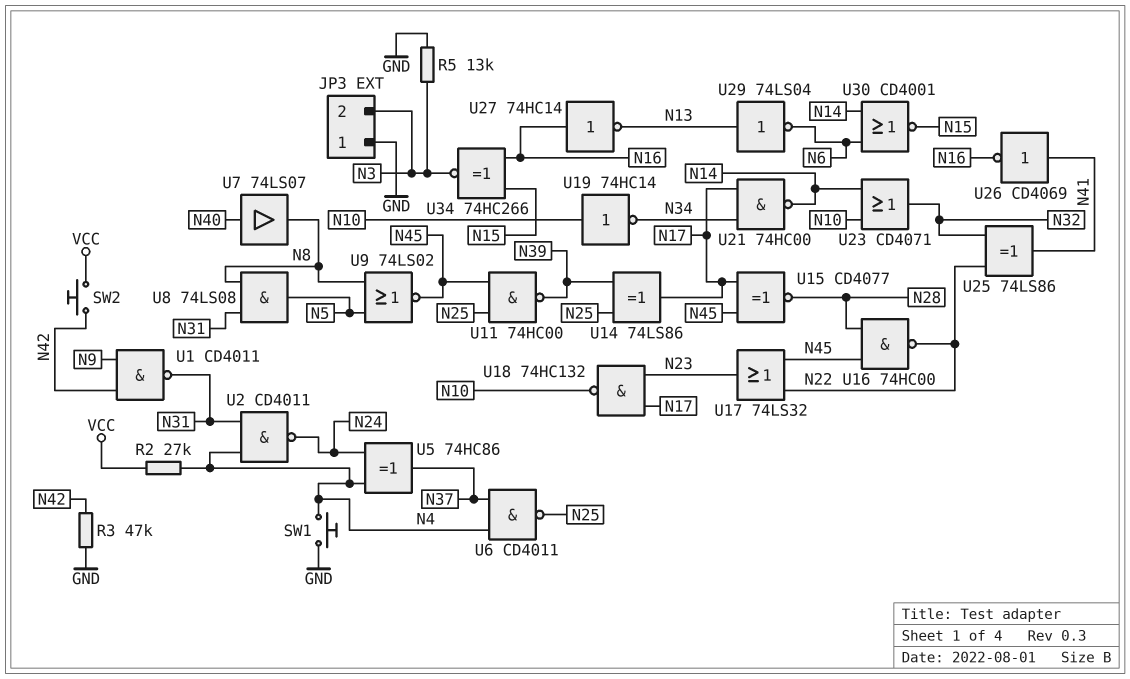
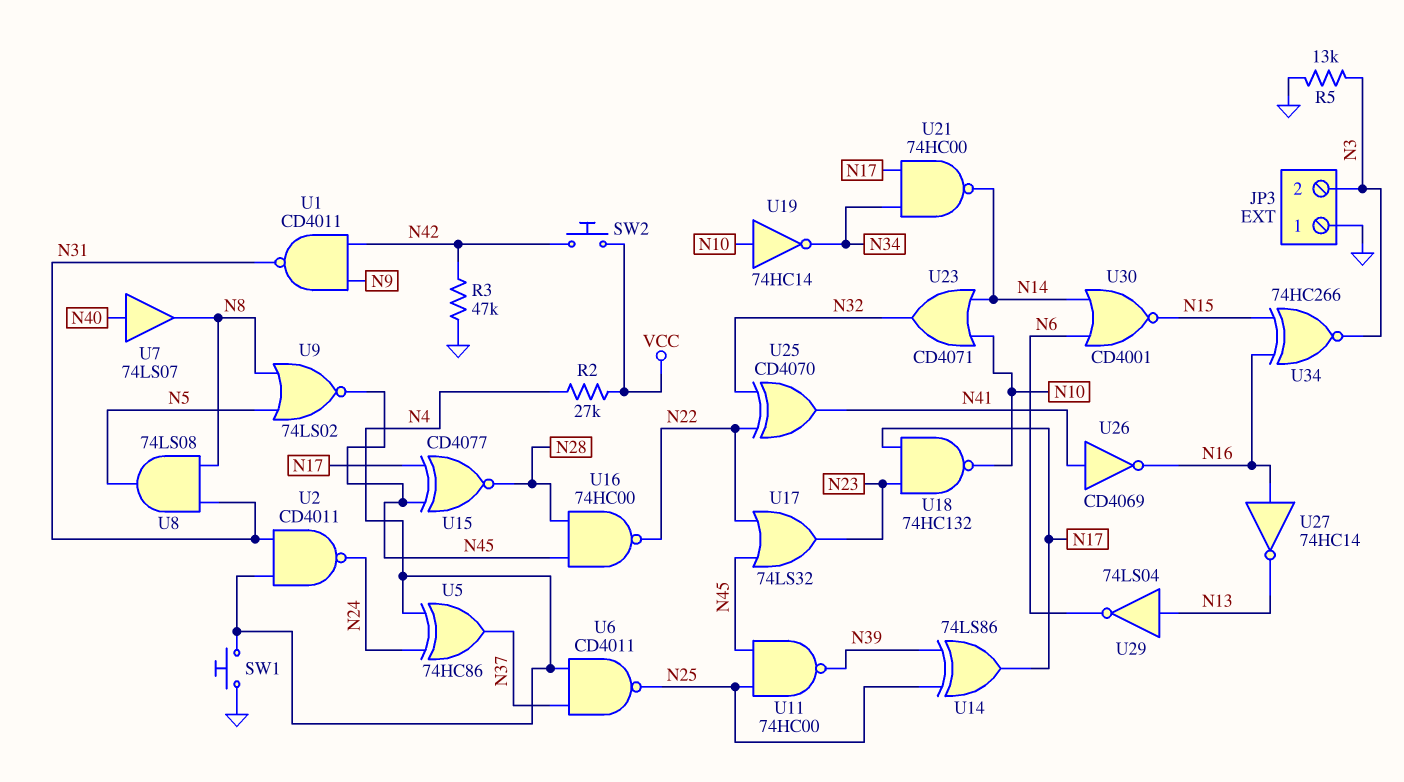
U25: XOR 74LS86 (in N22, in N32, out N41) -> XOR CD4070 (in N22, in N32, out N41)

